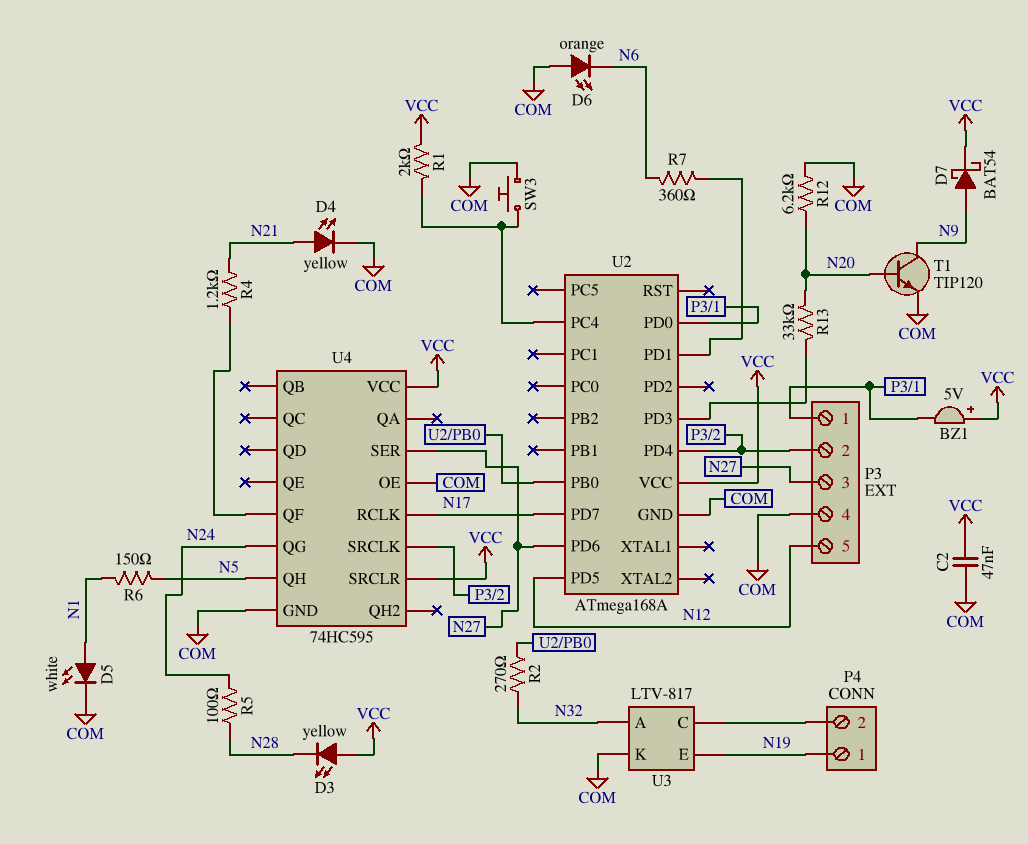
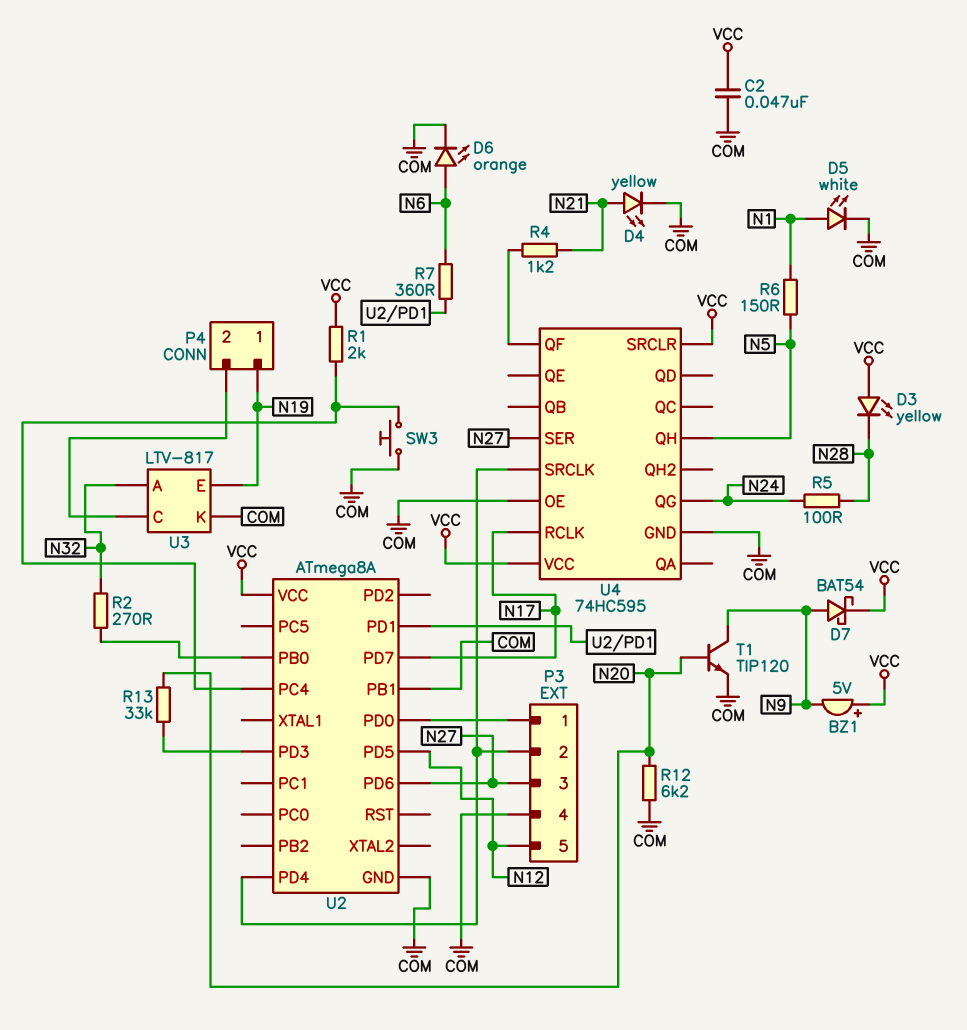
BZ1: buzzer 5V (plus VCC, minus P3/1) -> buzzer 5V (plus VCC, minus N9)
D6: LED orange (A COM, K N6) -> LED orange (A N6, K COM)
U2: ATmega168A -> ATmega8A
U2 pin PB1: none -> COM

